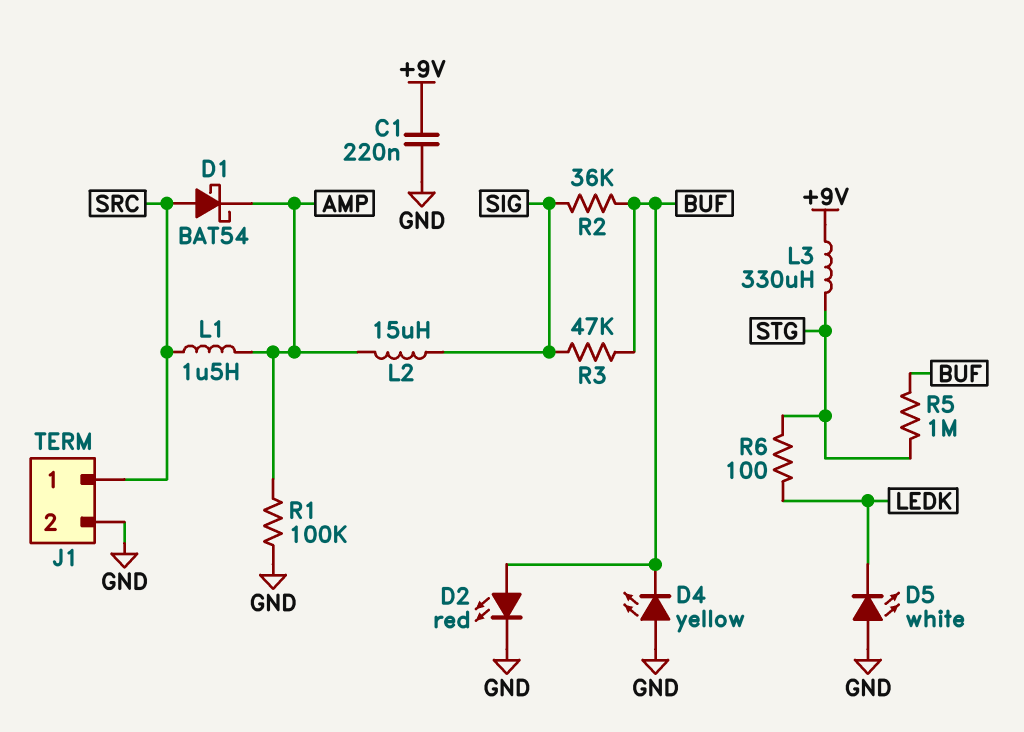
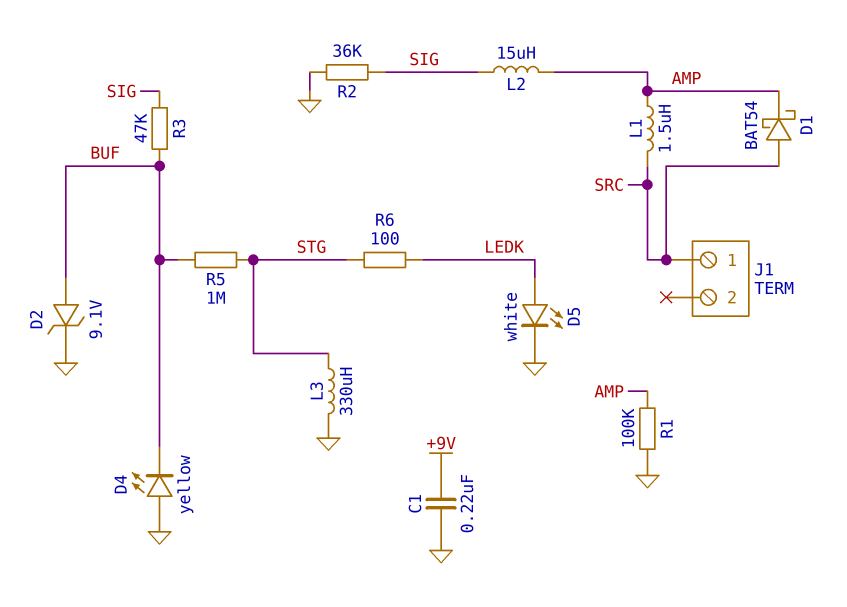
D2: LED red (A BUF, K GND) -> zener 9.1V (A BUF, K GND)
D5: LED white (A GND, K LEDK) -> LED white (A LEDK, K GND)
J1 pin 2: GND -> none
L3: 330uH (+9V, STG) -> 330uH (GND, STG)
R2: 36k (BUF, SIG) -> 36k (GND, SIG)

